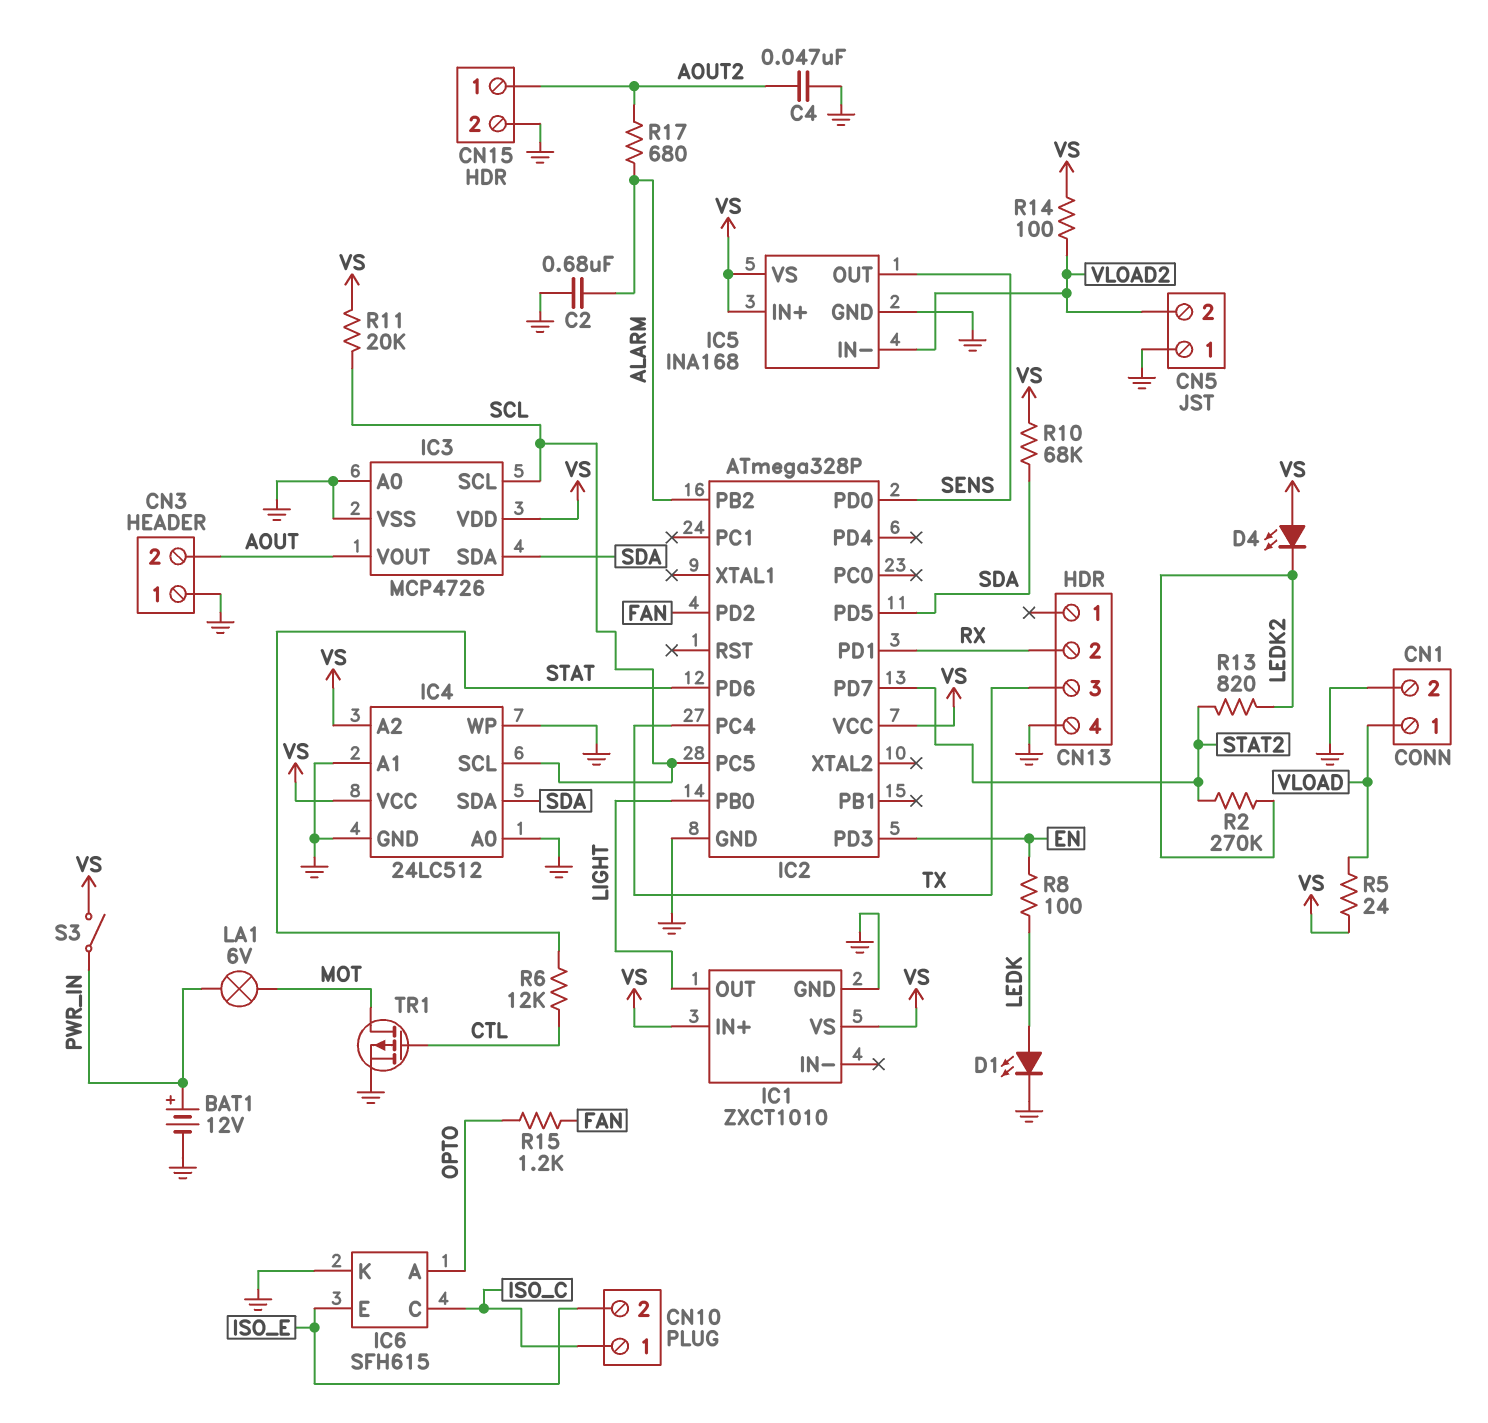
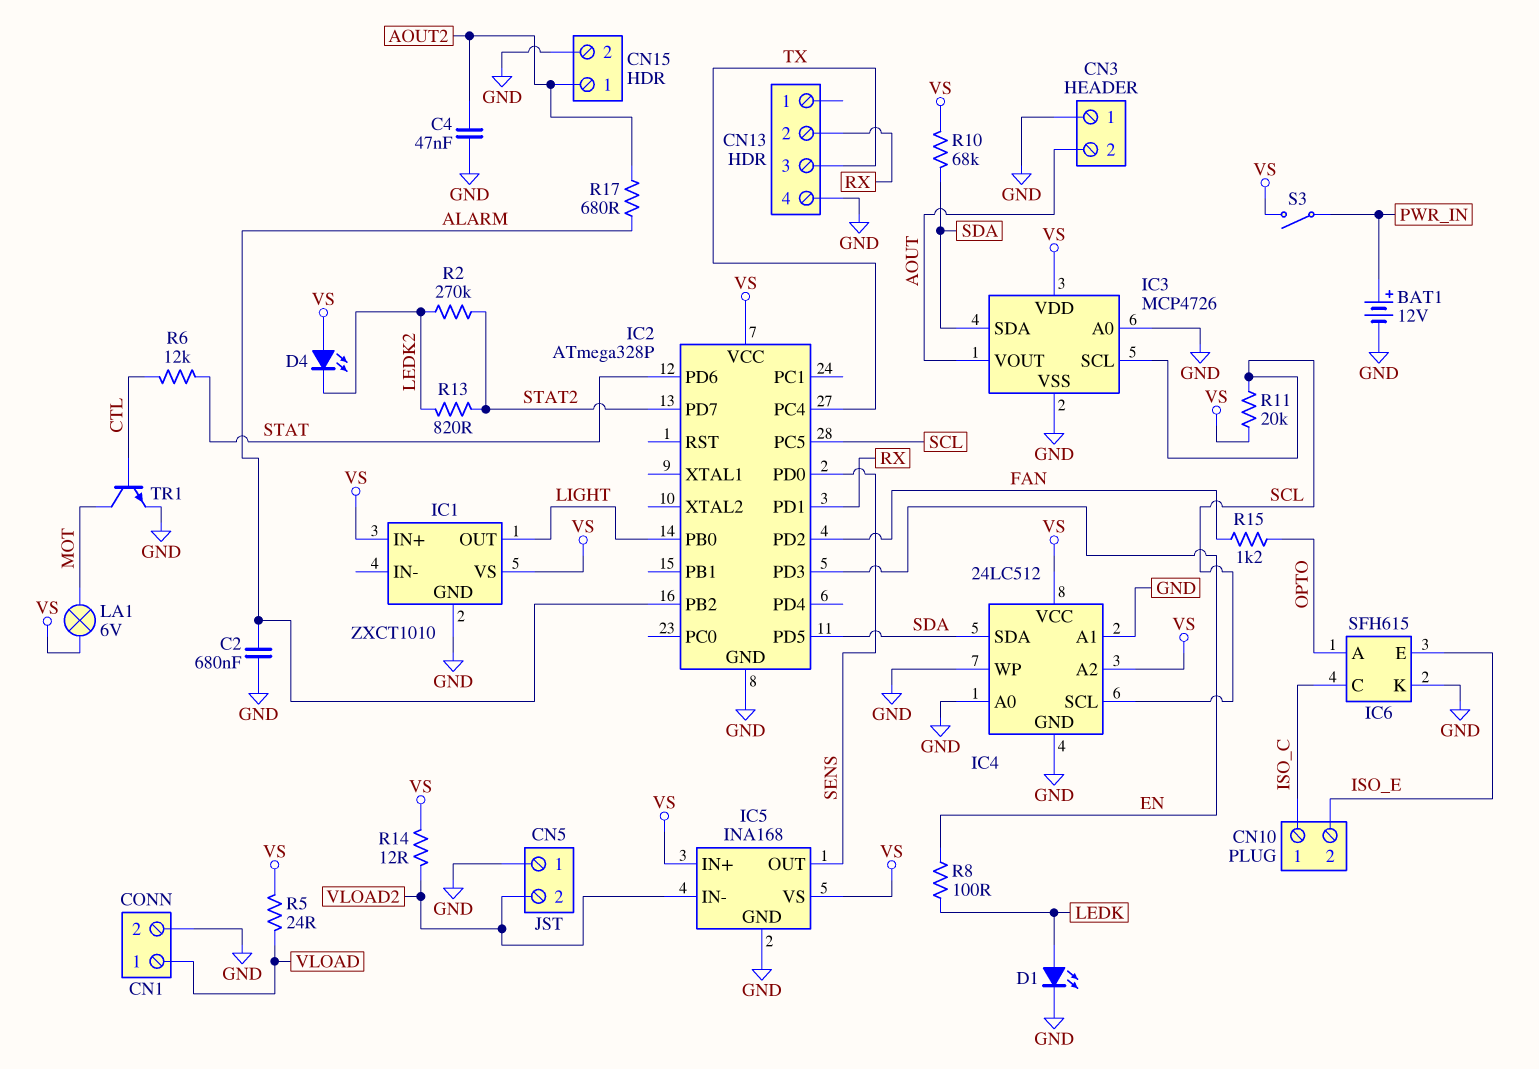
LA1: lamp 6V (MOT, PWR_IN) -> lamp 6V (MOT, VS)
R14: 100 (VLOAD2, VS) -> 12 (VLOAD2, VS)
TR1: PMOS (G CTL, D MOT, S GND) -> NPN (B CTL, C MOT, E GND)

